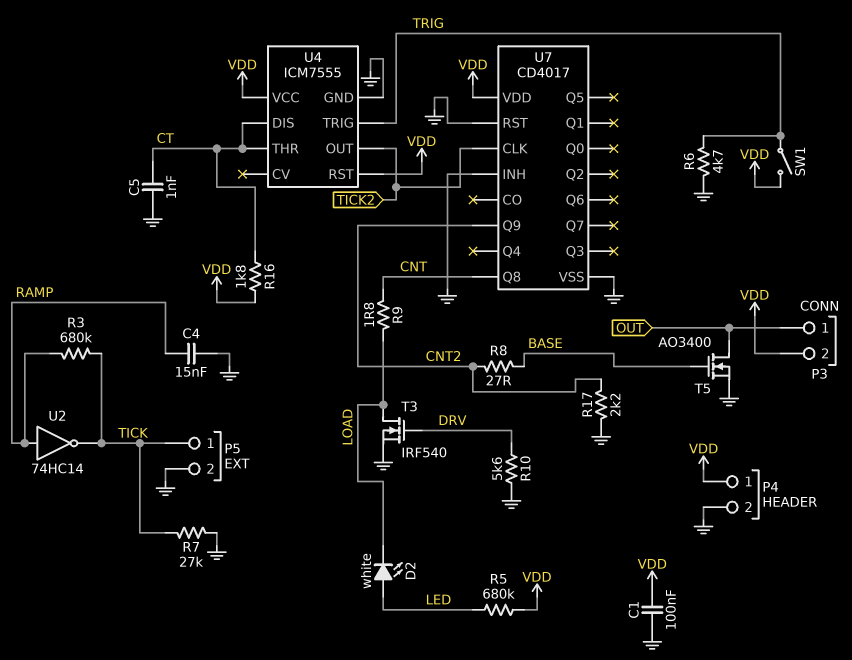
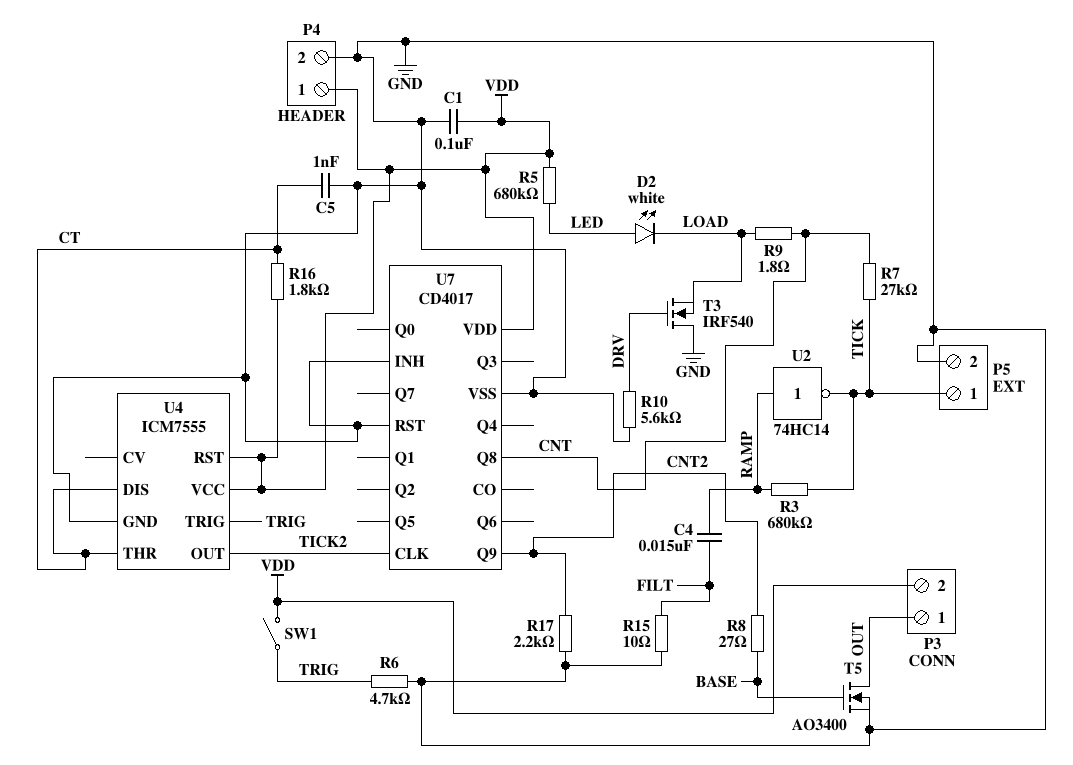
C4: 15nF (GND, RAMP) -> 15nF (FILT, RAMP)
R7: 27k (GND, TICK) -> 27k (CNT, TICK)
R15: none -> 10 (FILT, GND)
T3: NMOS IRF540 (G DRV, D LOAD, S GND) -> NMOS IRF540 (G DRV, D GND, S LOAD)

